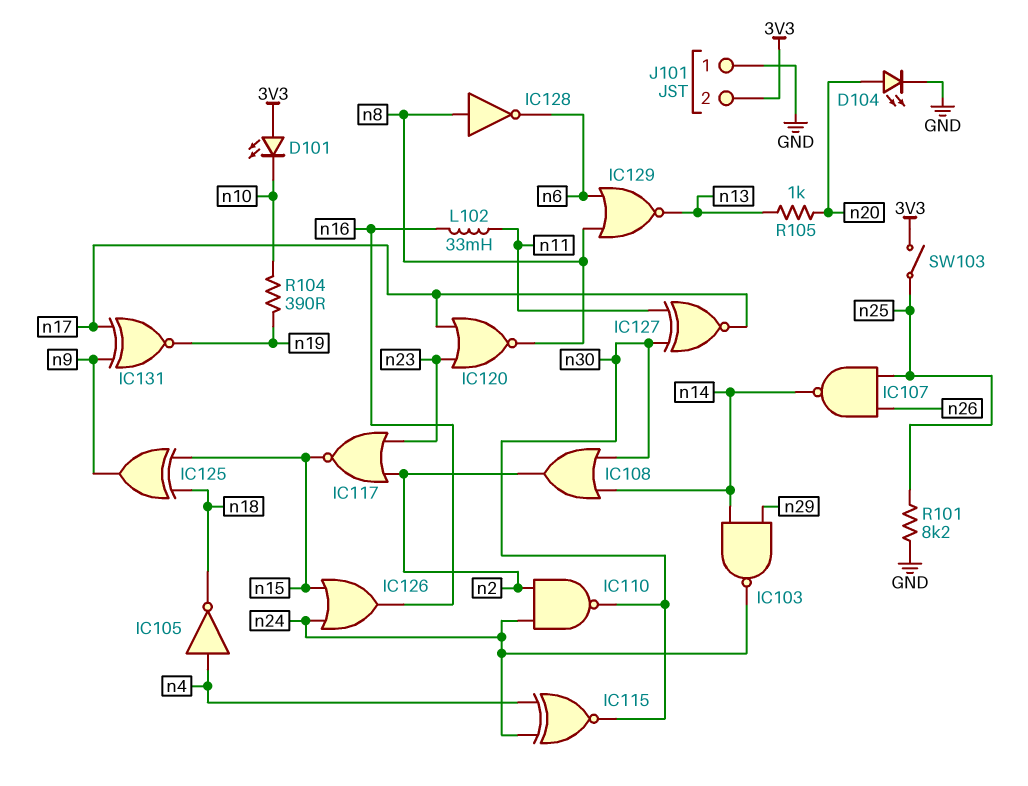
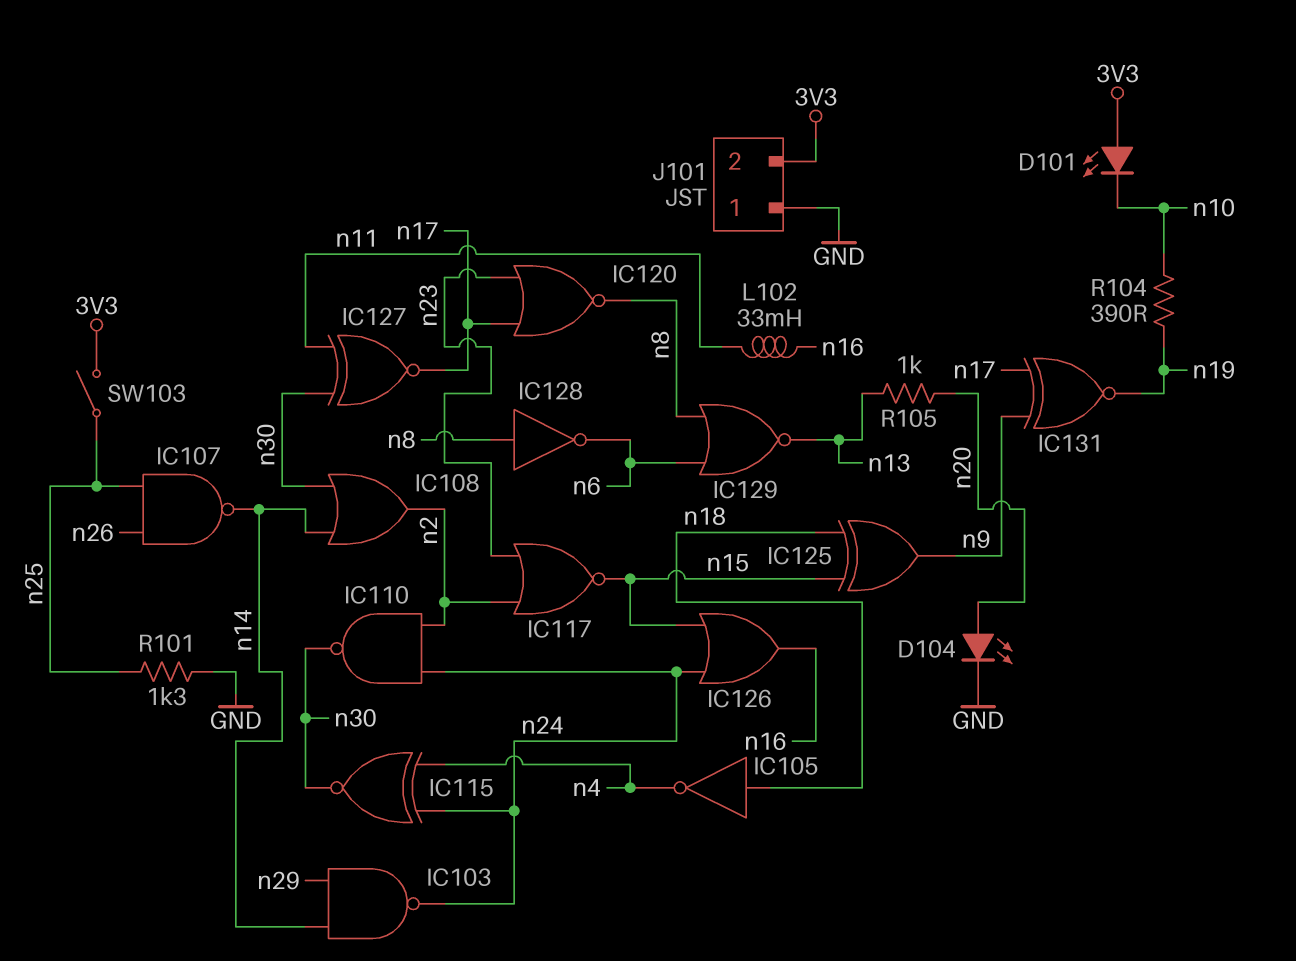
IC105: NOT (in n4, out n18) -> NOT (in n18, out n4)
R101: 8.2k (GND, n25) -> 1.3k (GND, n25)

